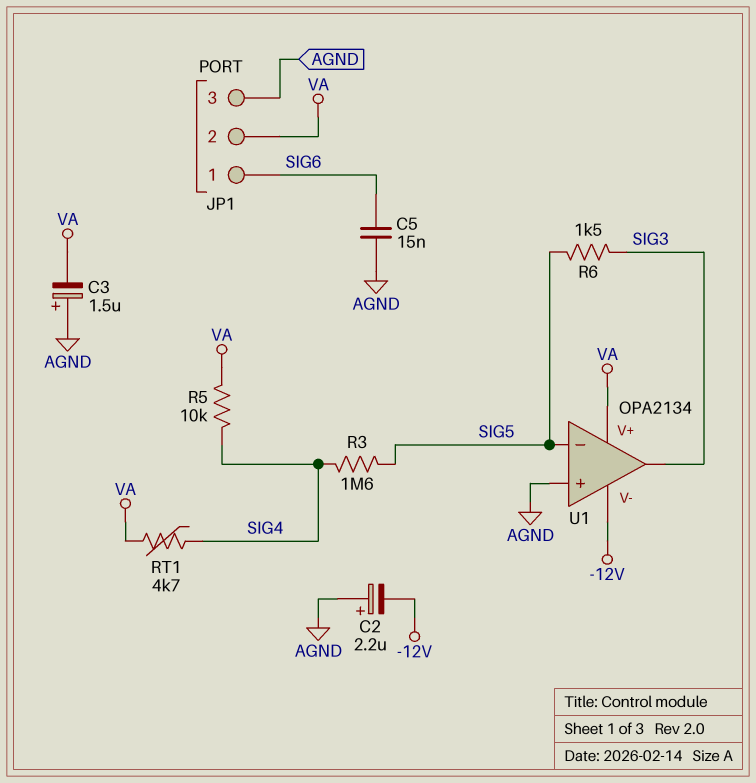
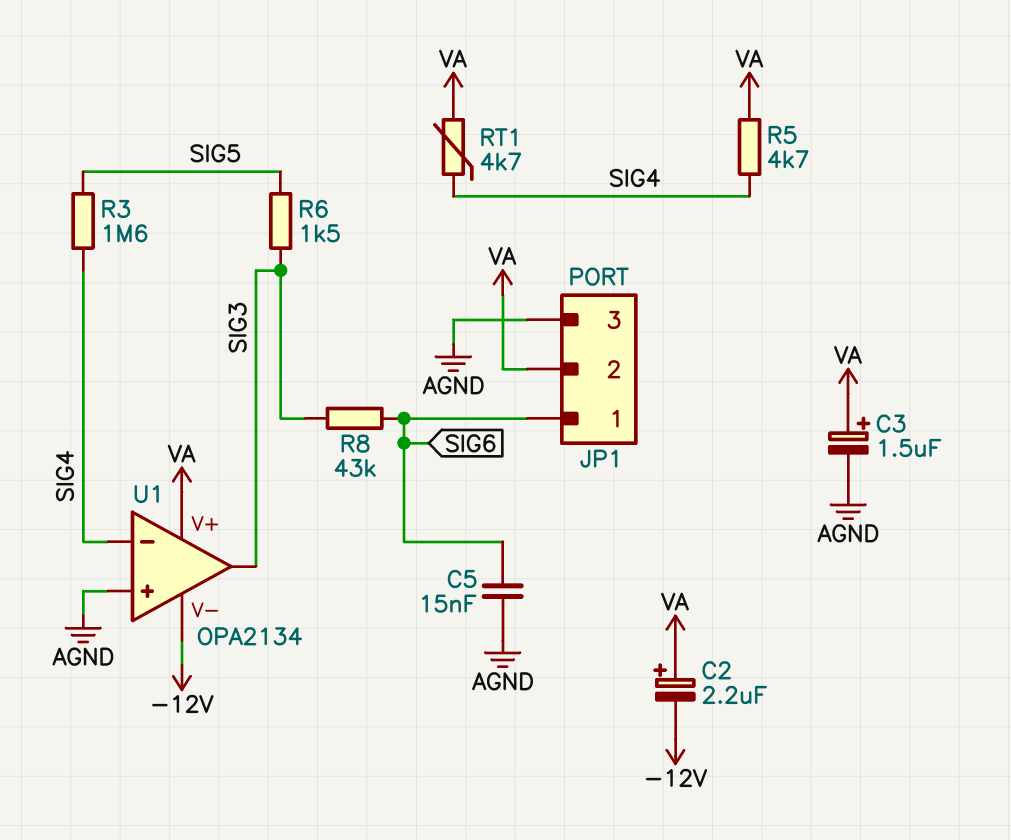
C2: 2.2uF (plus AGND, minus -12V) -> 2.2uF (plus VA, minus -12V)
C3: 1.5uF (plus AGND, minus VA) -> 1.5uF (plus VA, minus AGND)
R5: 10k (SIG4, VA) -> 4.7k (SIG4, VA)
R8: none -> 43k (SIG3, SIG6)
U1 pin in-: SIG5 -> SIG4

